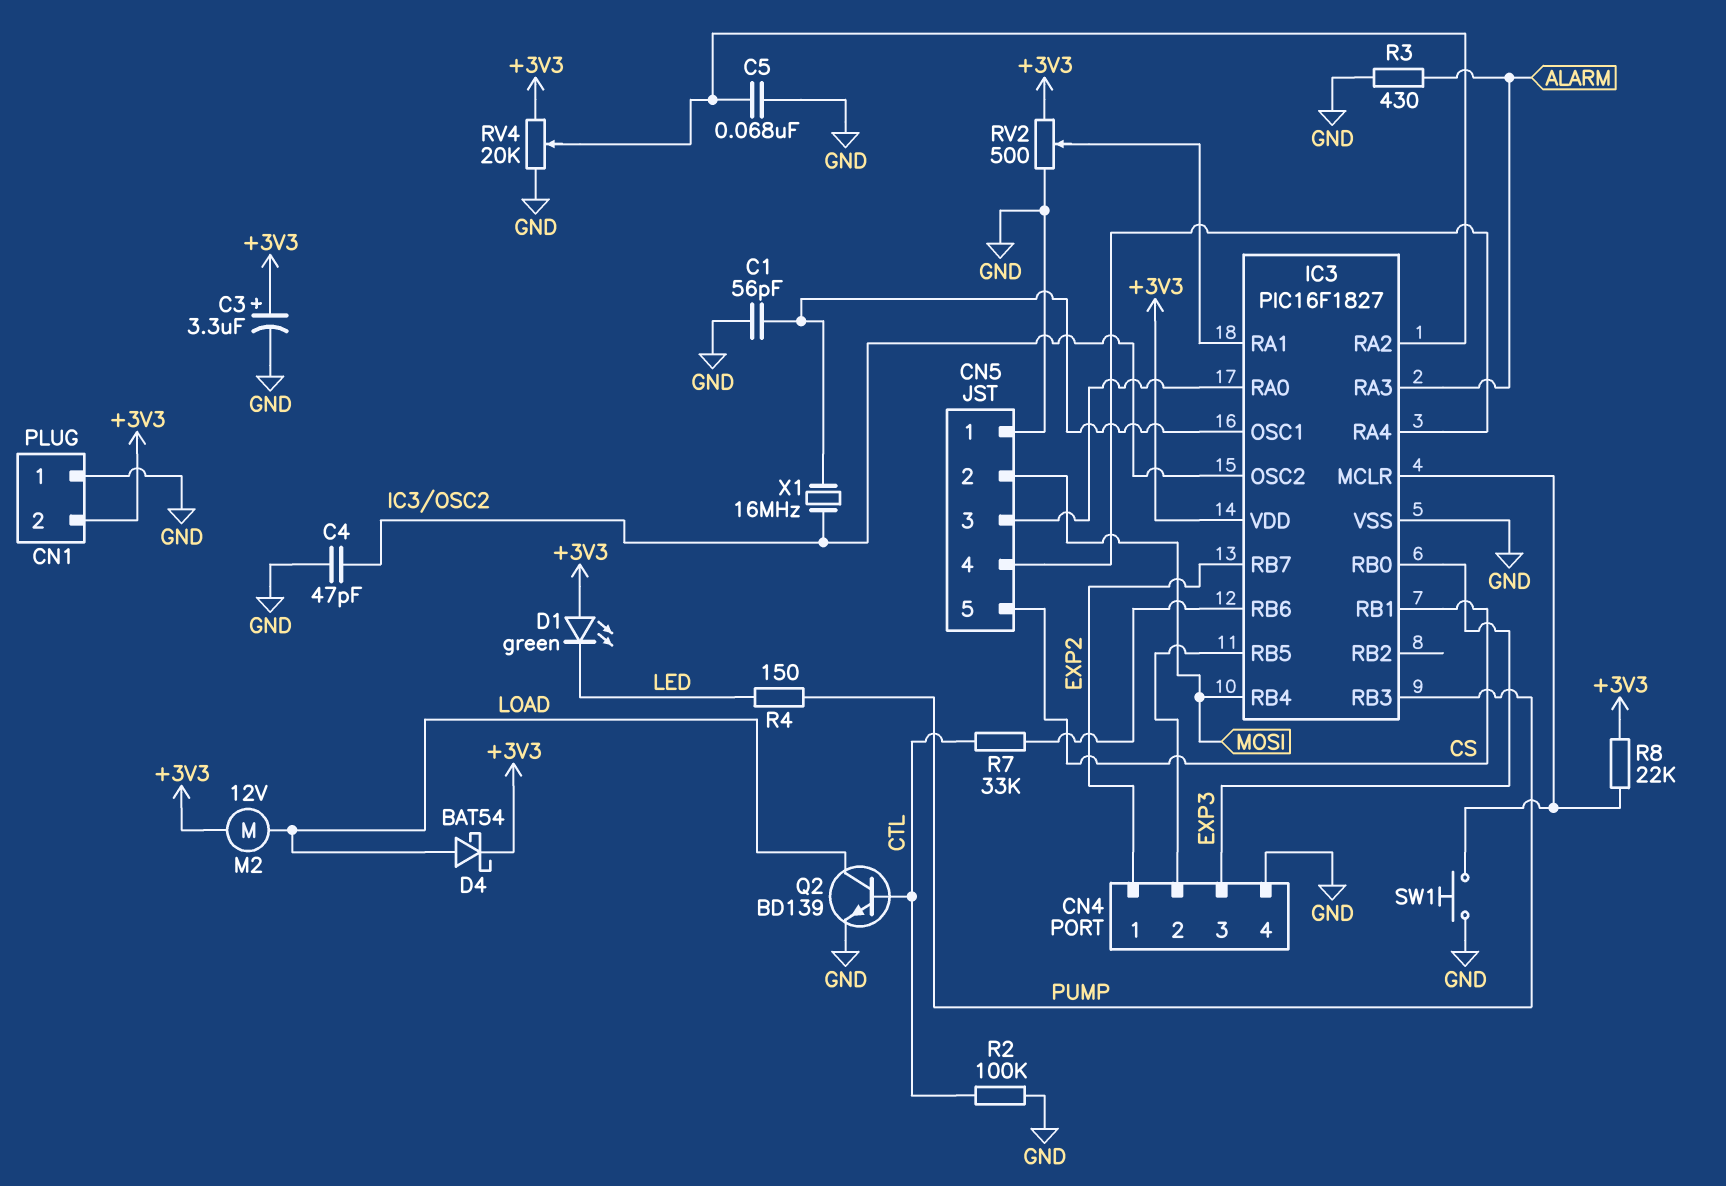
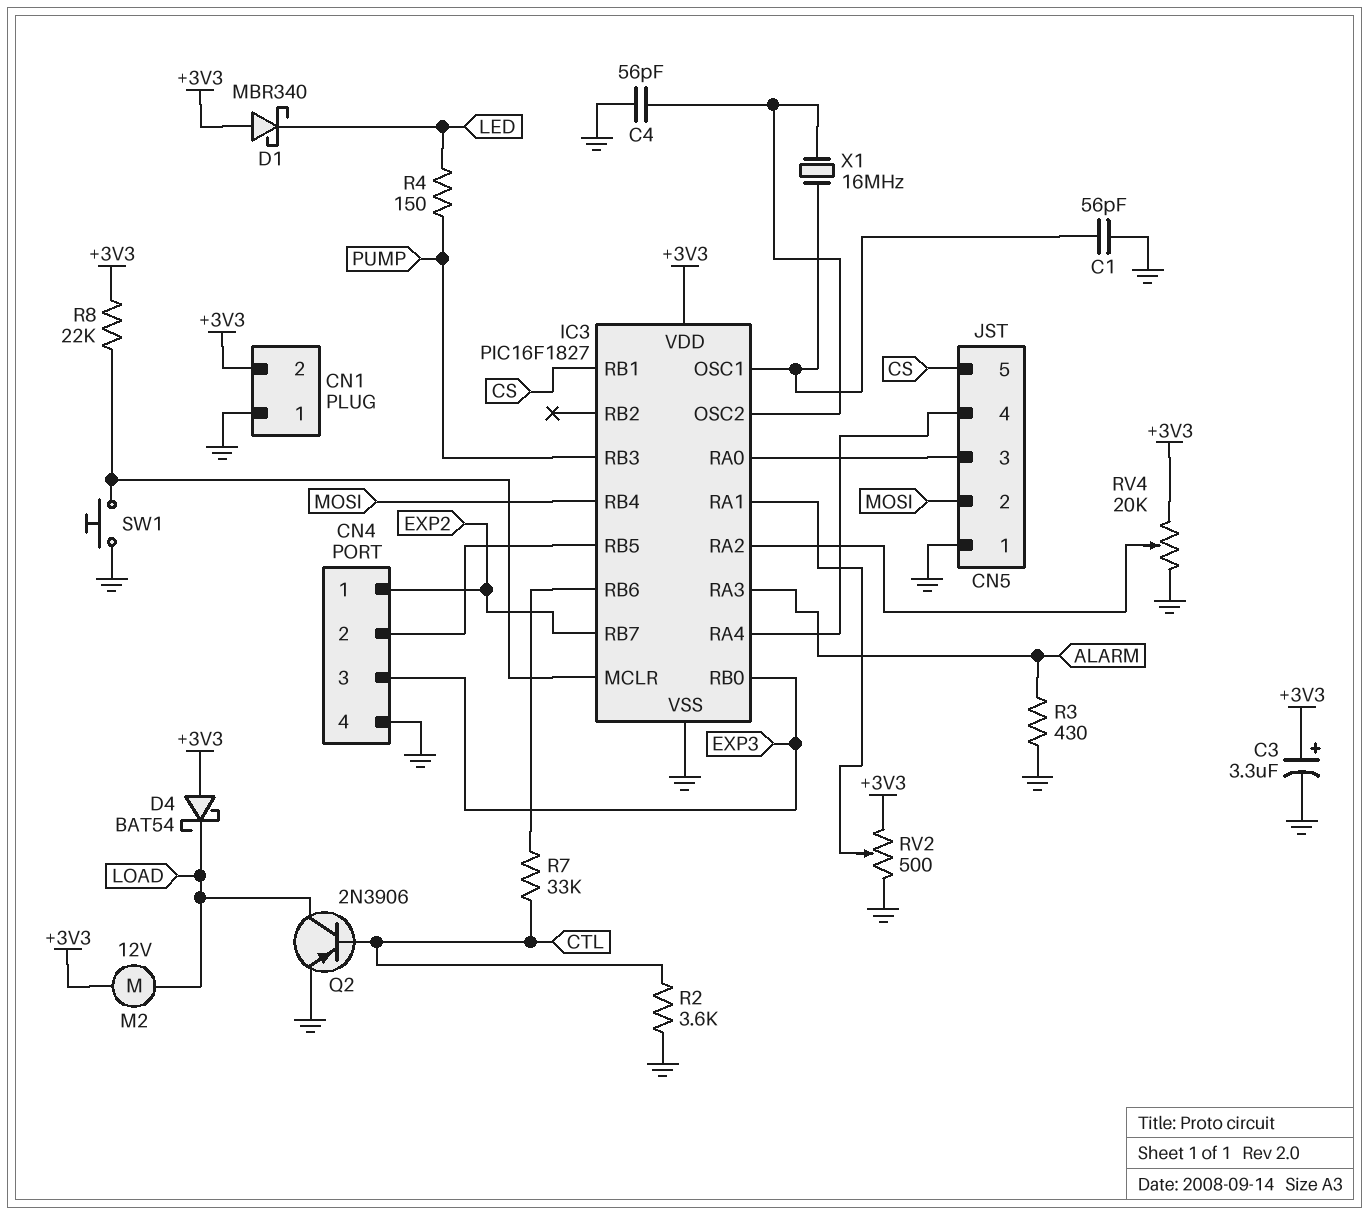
C4: 47pF (GND, IC3/OSC2) -> 56pF (GND, IC3/OSC2)
C5: 68nF (GND, IC3/RA2) -> none
D1: LED green (A +3V3, K LED) -> schottky MBR340 (A +3V3, K LED)
D4: schottky BAT54 (A LOAD, K +3V3) -> schottky BAT54 (A +3V3, K LOAD)
Q2: NPN BD139 (B CTL, C LOAD, E GND) -> PNP 2N3906 (B CTL, C LOAD, E GND)
R2: 100k (CTL, GND) -> 3.6k (CTL, GND)

